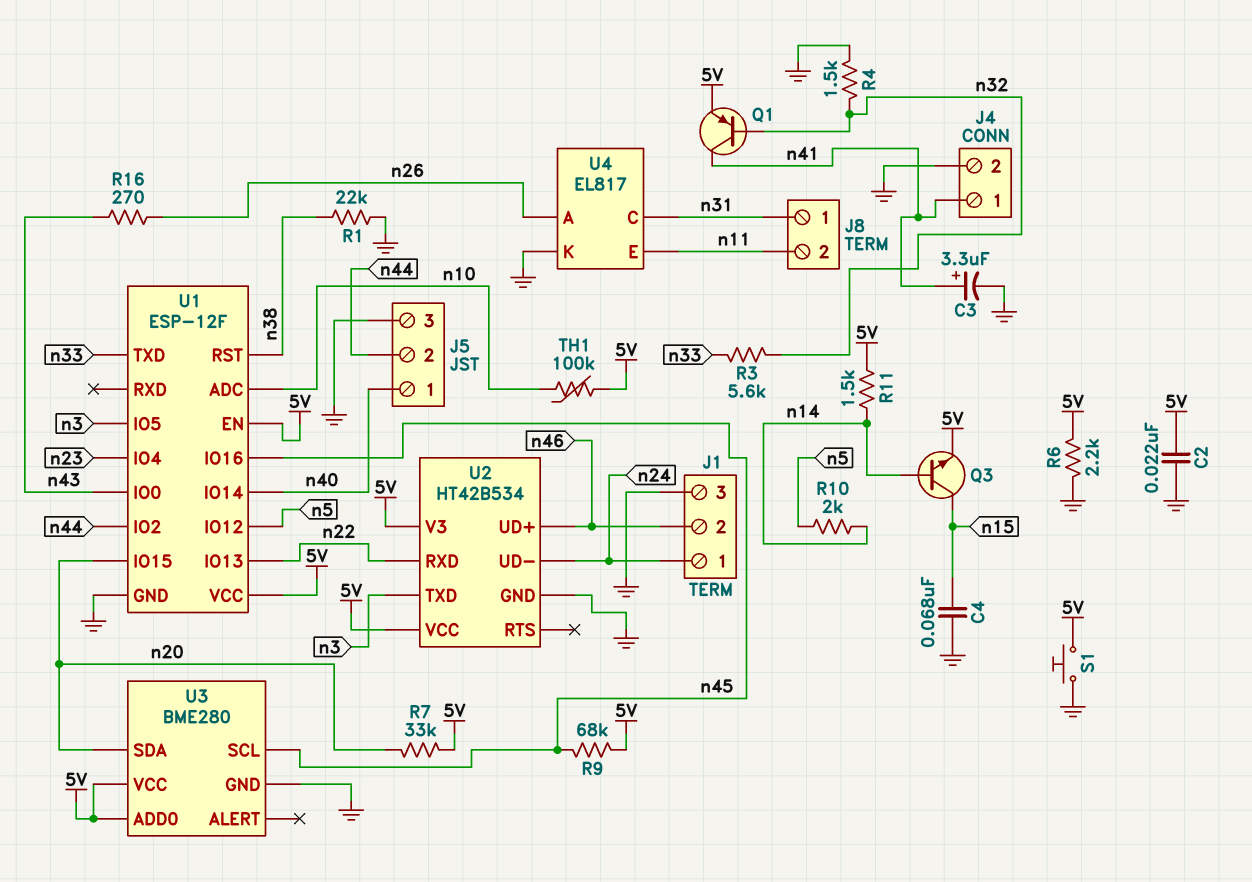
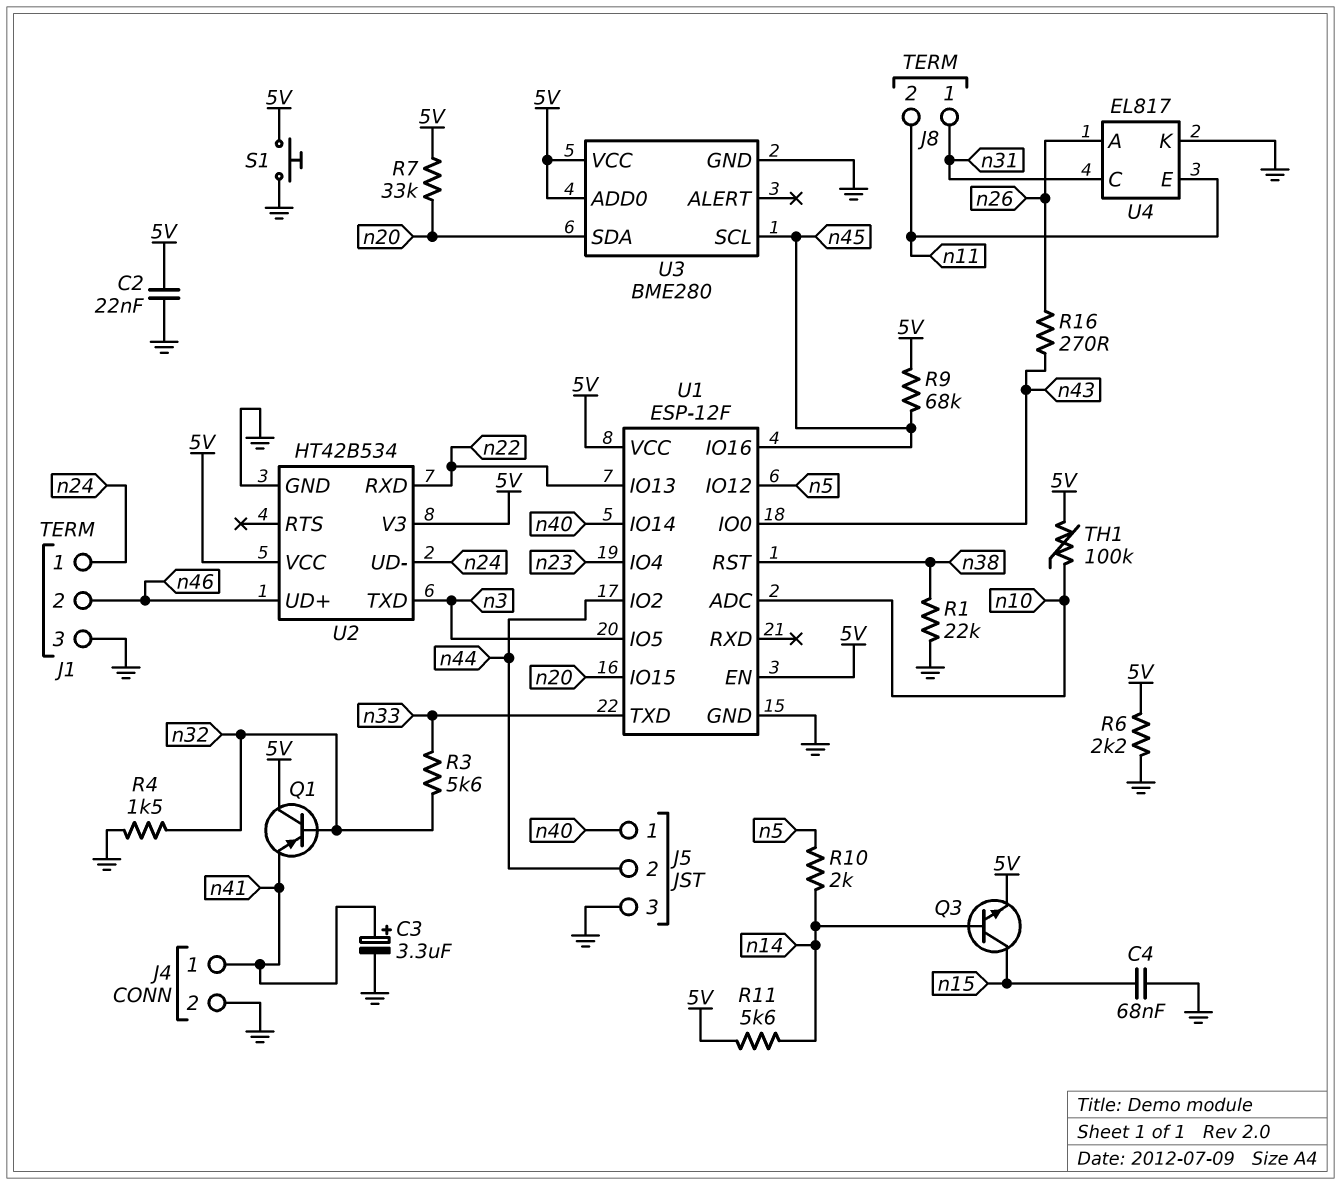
Q1: PNP (B n32, C n41, E 5V) -> PNP (B n32, C 5V, E n41)
R11: 1.5k (5V, n14) -> 5.6k (5V, n14)

